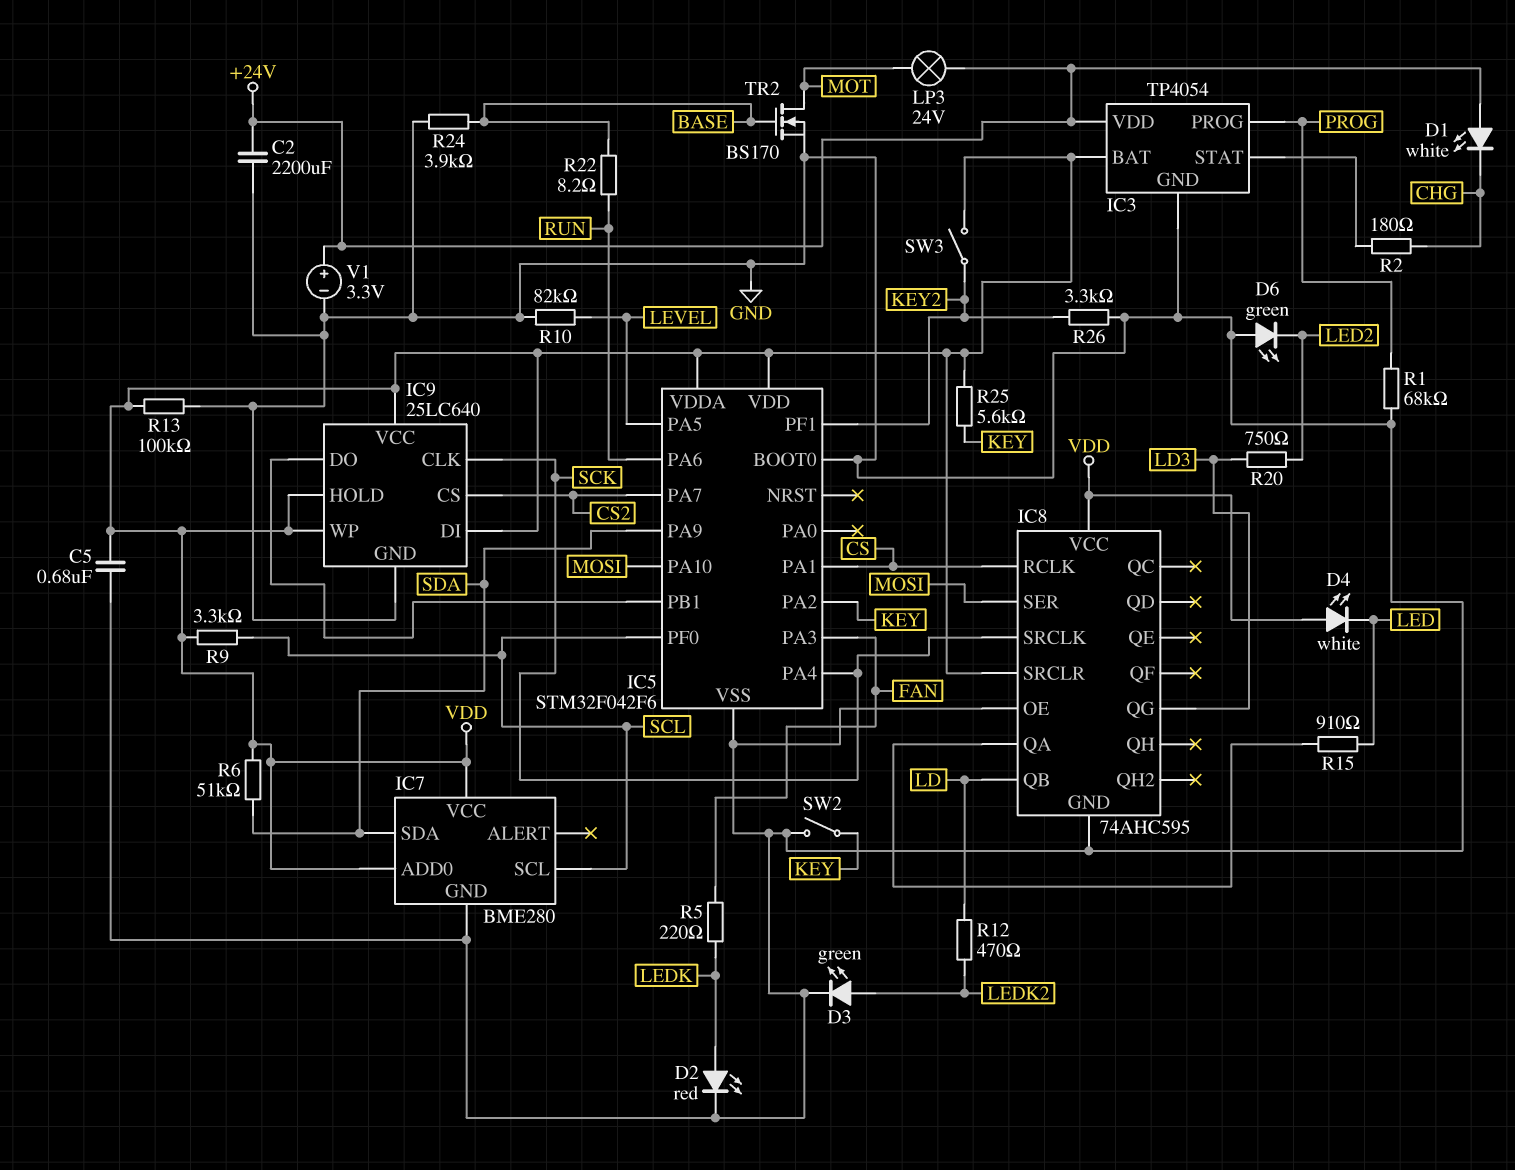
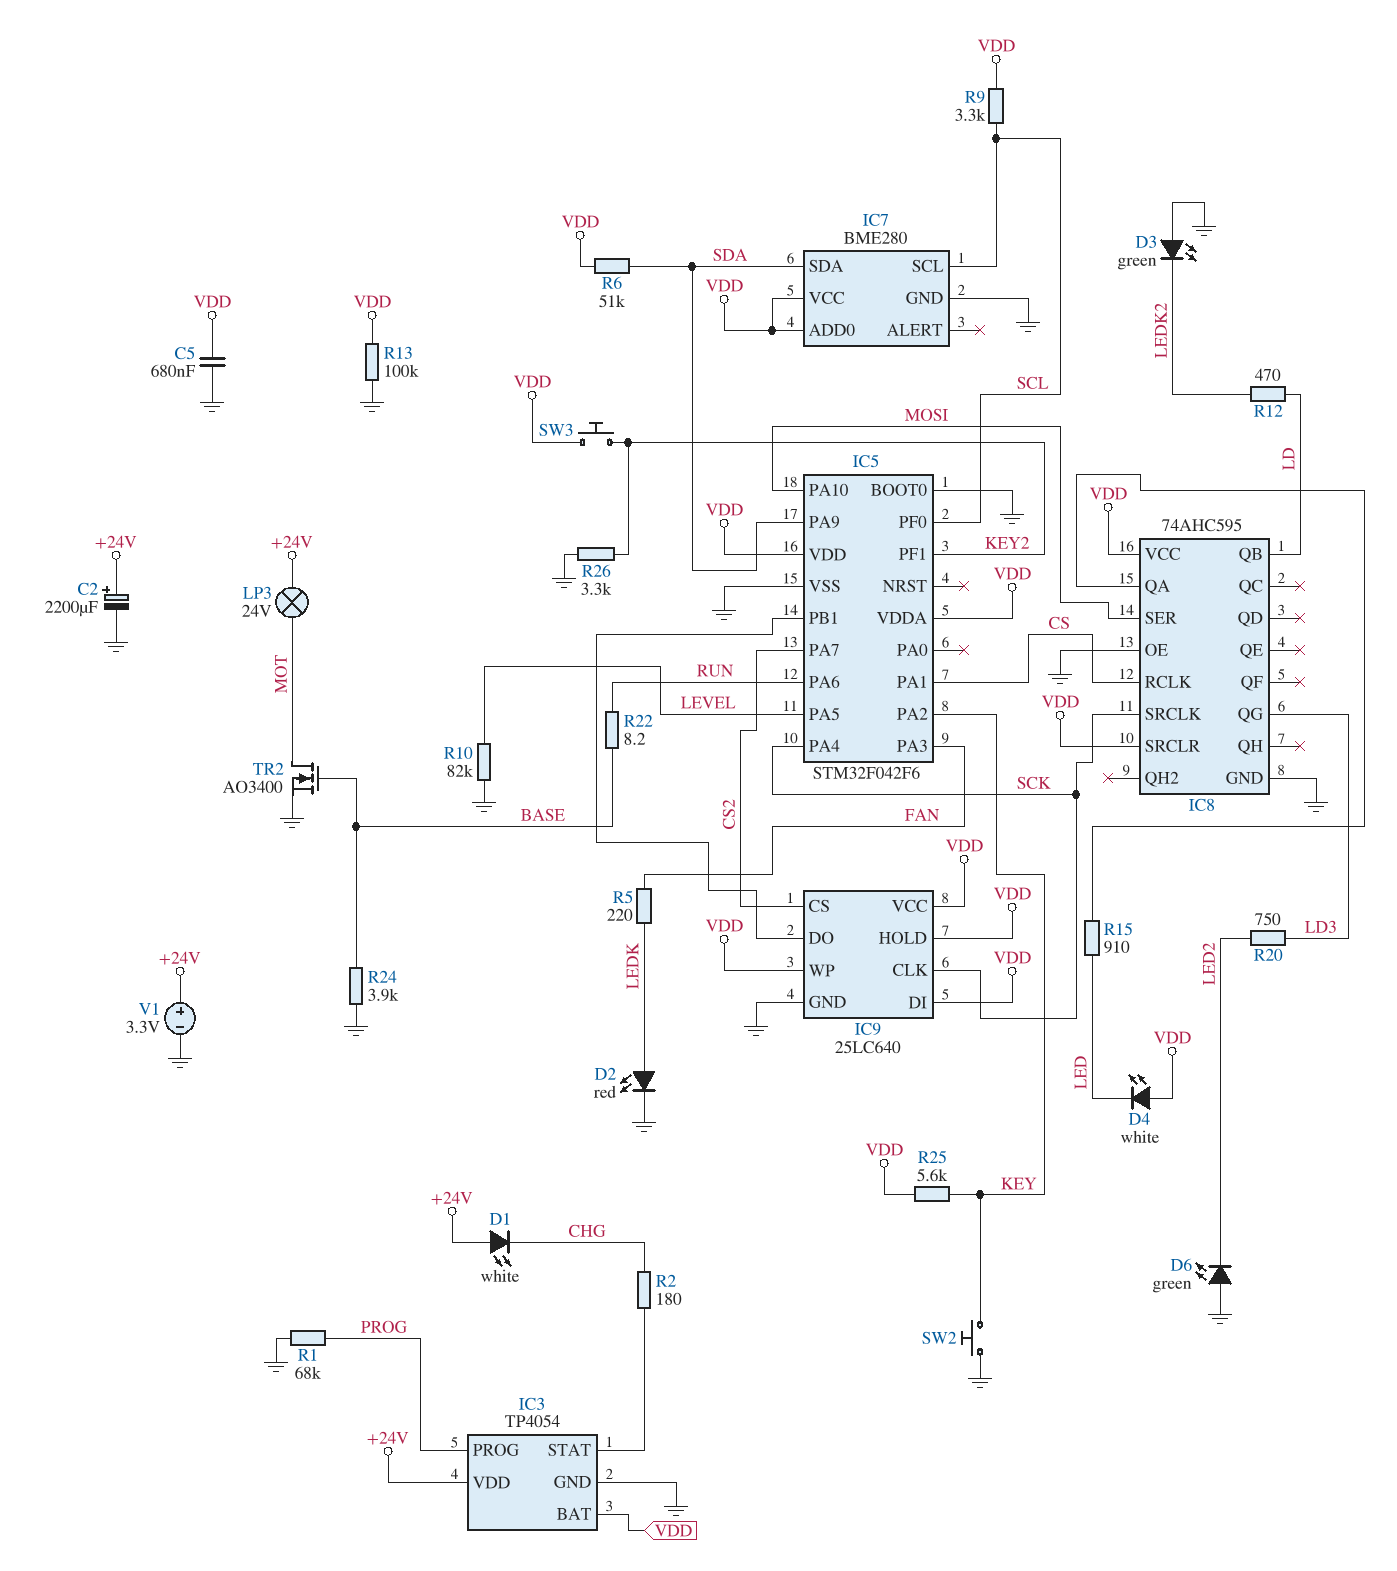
C2: 2200uF (+24V, GND) -> 2200uF (plus +24V, minus GND)
D3: LED green (A LEDK2, K GND) -> LED green (A GND, K LEDK2)
SW2: switch (GND, KEY) -> button (GND, KEY)
SW3: switch (KEY2, VDD) -> button (KEY2, VDD)
TR2: NMOS BS170 (G BASE, D MOT, S GND) -> NMOS AO3400 (G BASE, D MOT, S GND)

